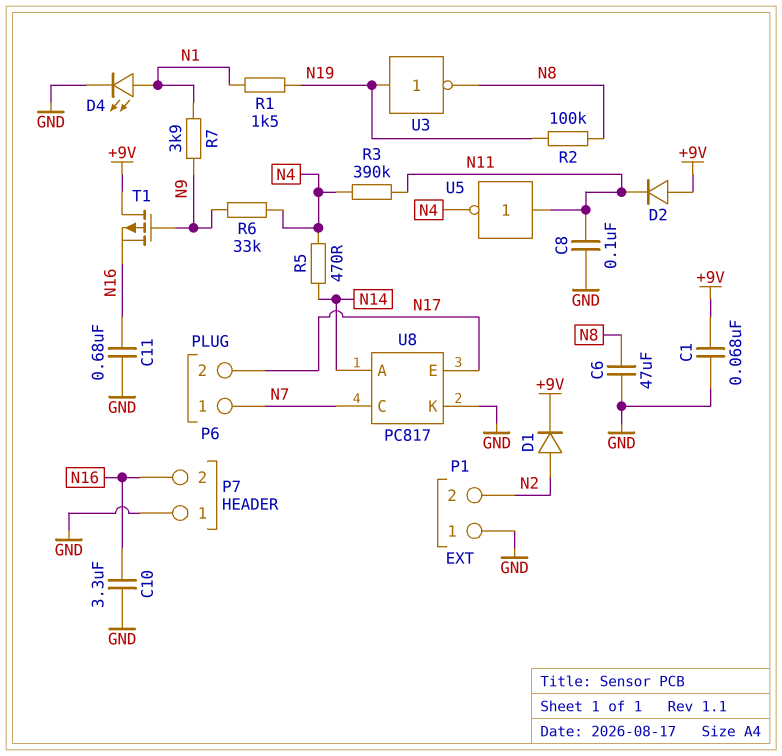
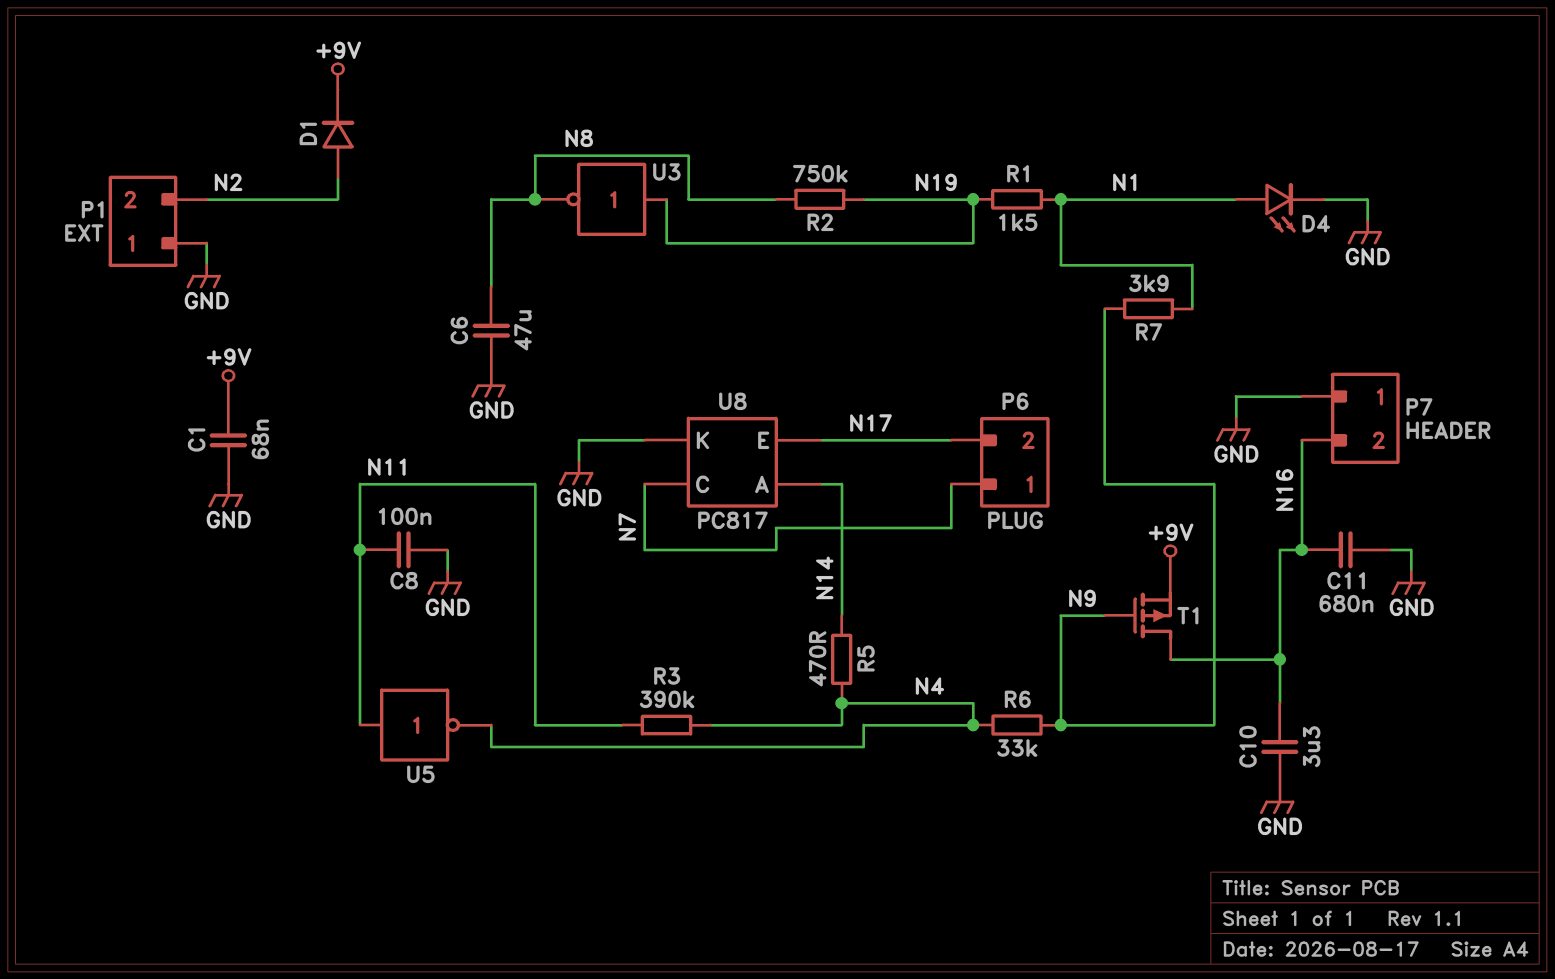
D2: diode (A +9V, K N11) -> none
R2: 100k (N8, N19) -> 750k (N8, N19)
T1: PMOS (G N9, D +9V, S N16) -> PMOS (G N9, D N16, S +9V)

